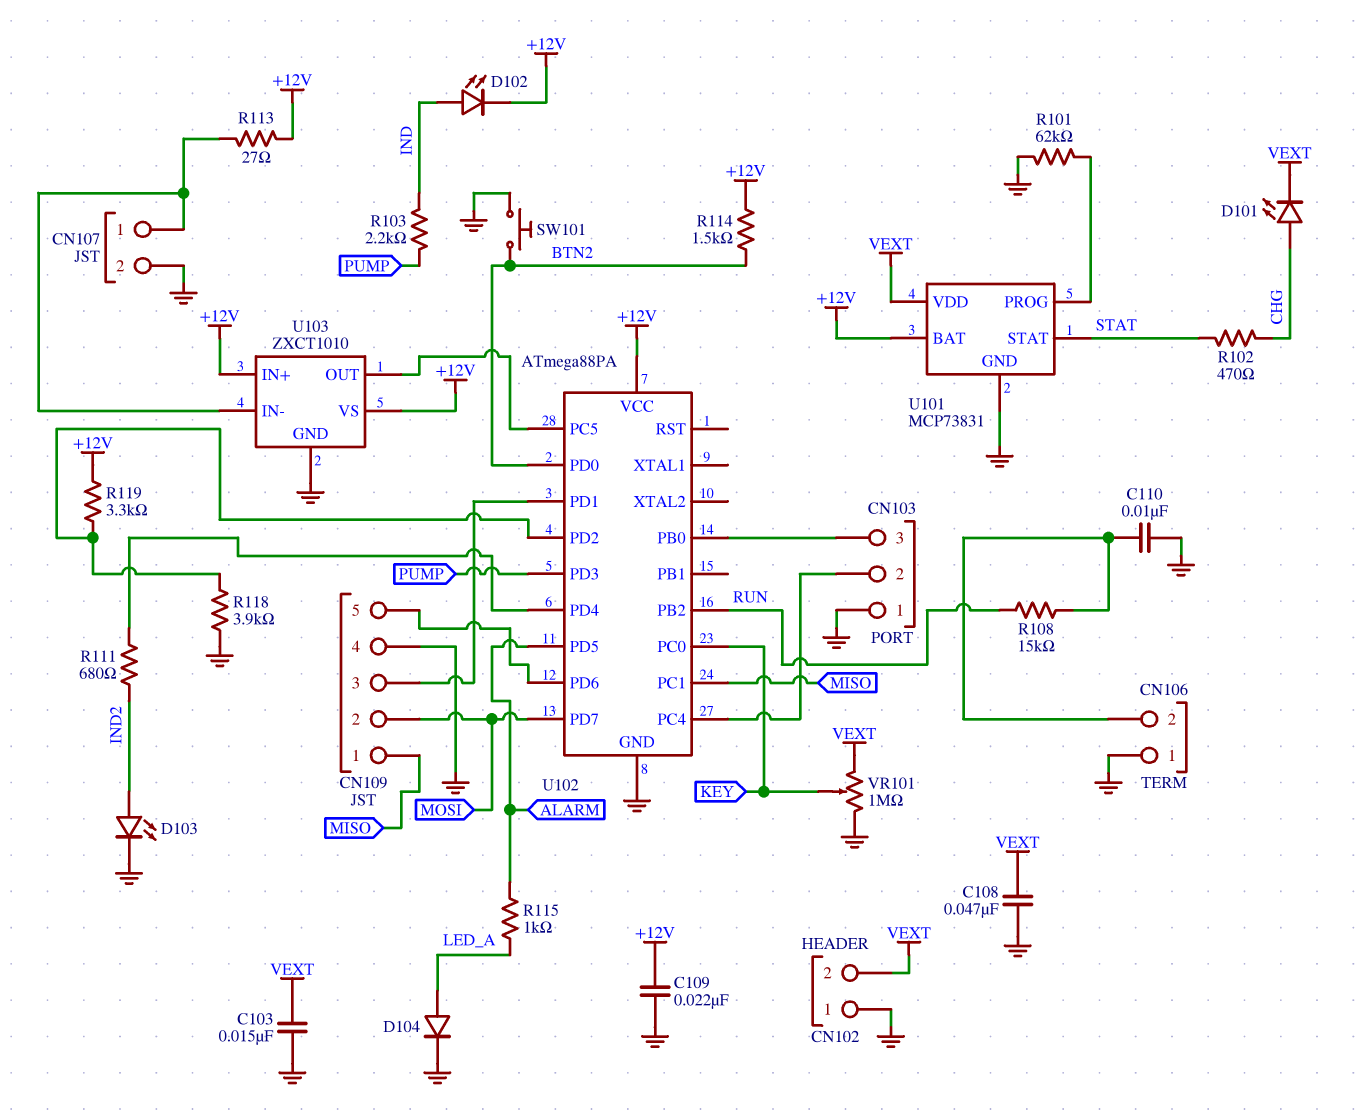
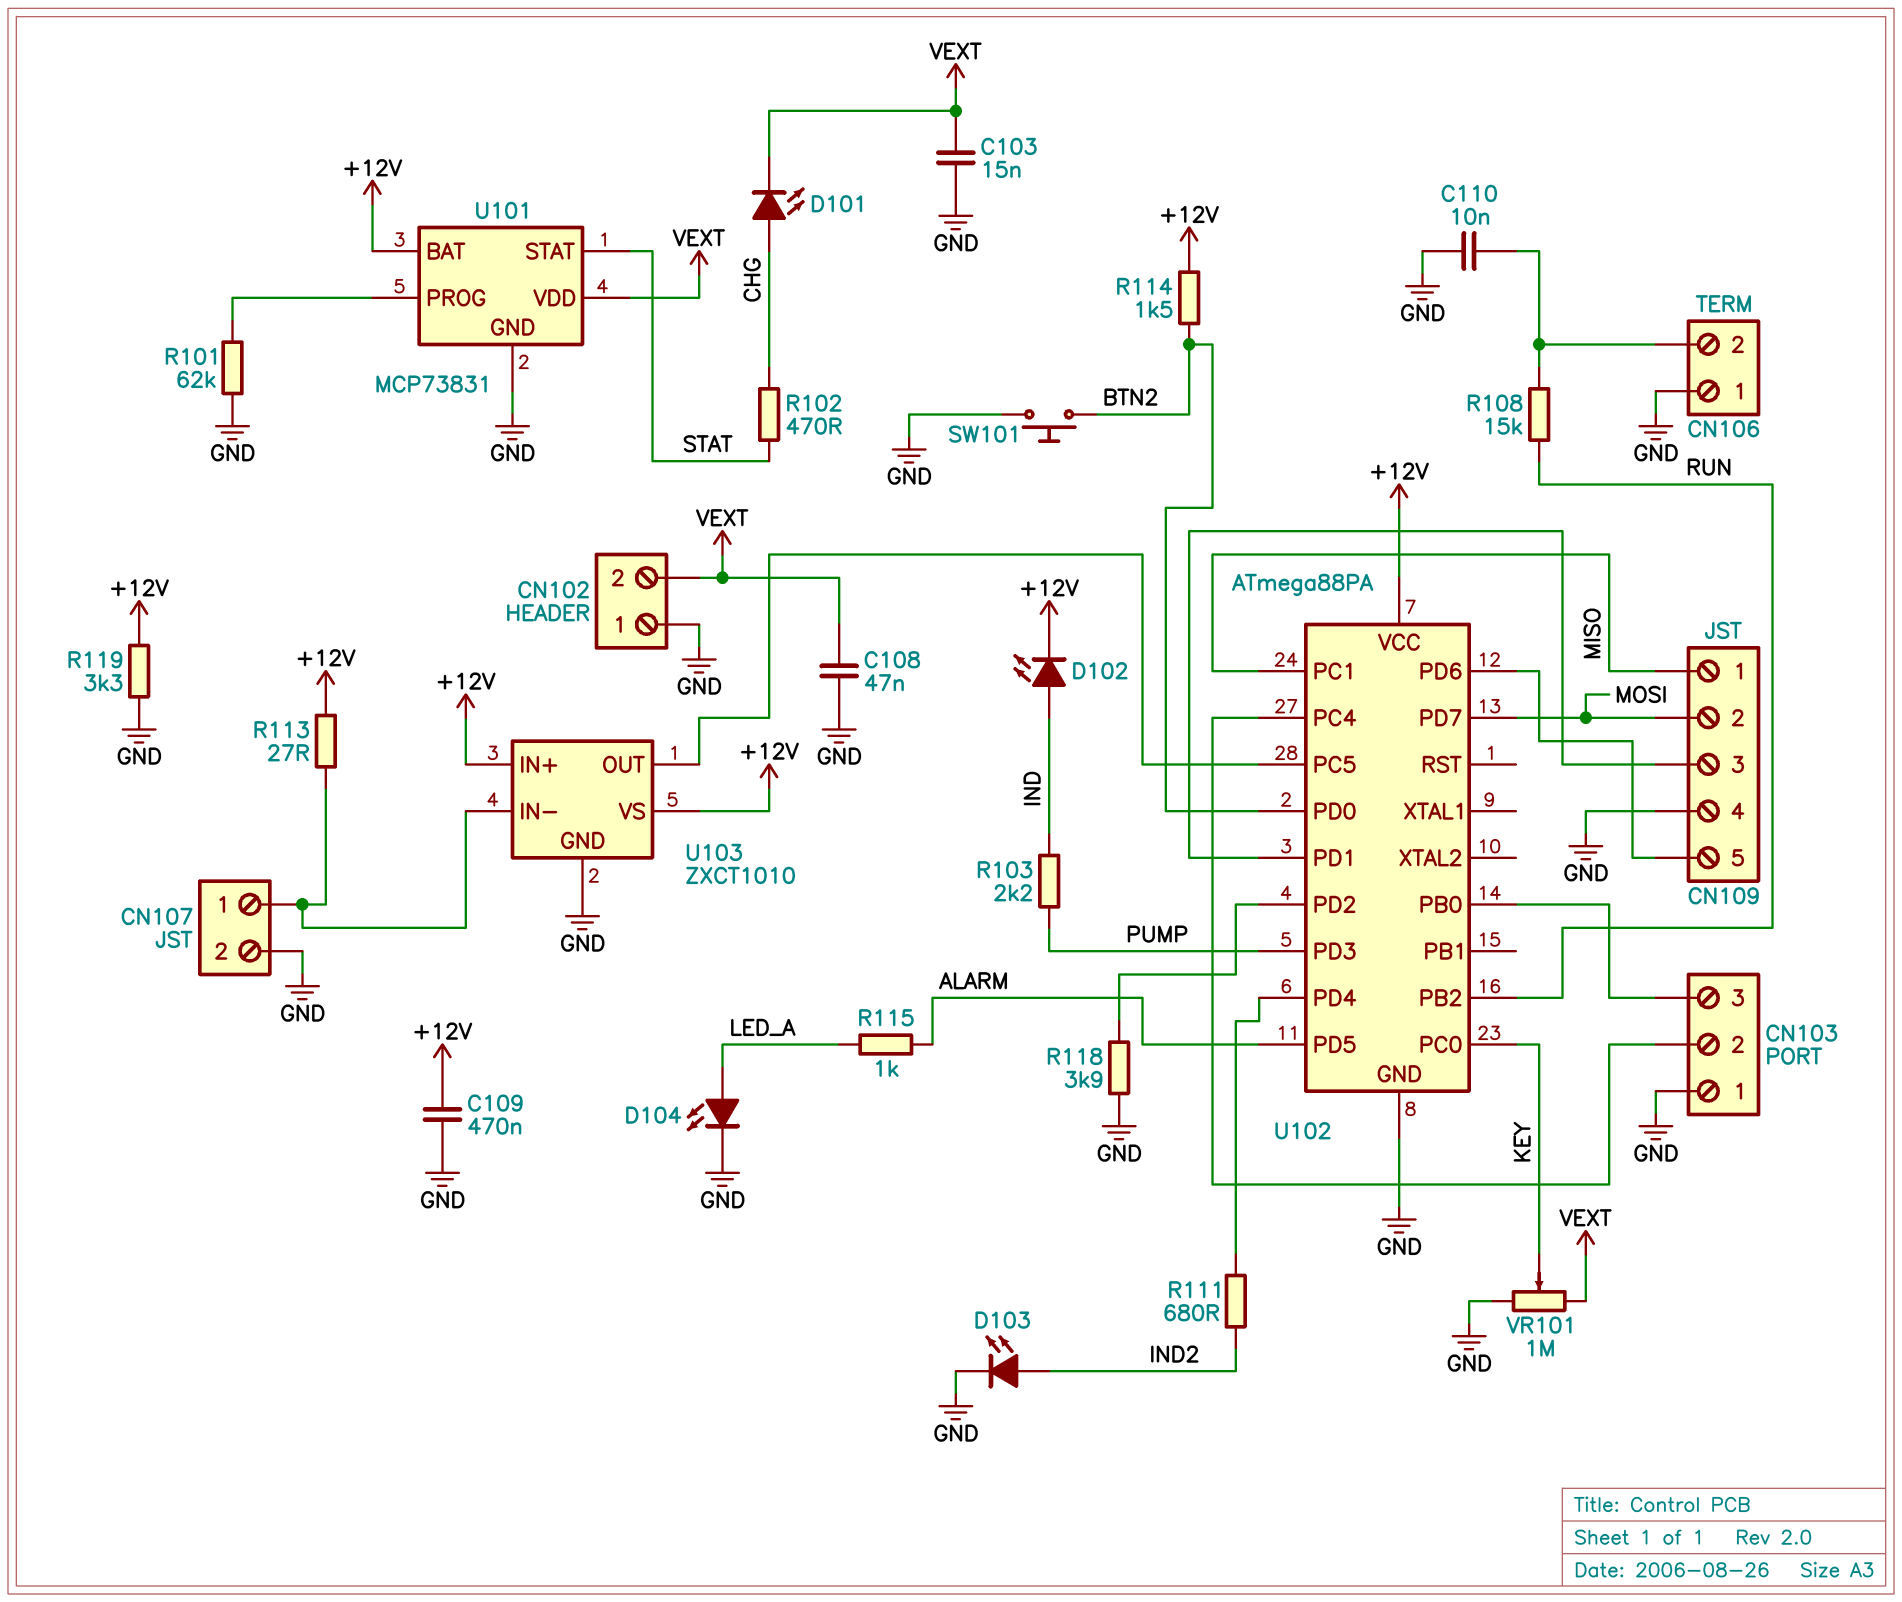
C109: 22nF (+12V, GND) -> 470nF (+12V, GND)
D104: diode (A LED_A, K GND) -> LED (A LED_A, K GND)
R119: 3.3k (+12V, U102/PD2) -> 3.3k (+12V, GND)

